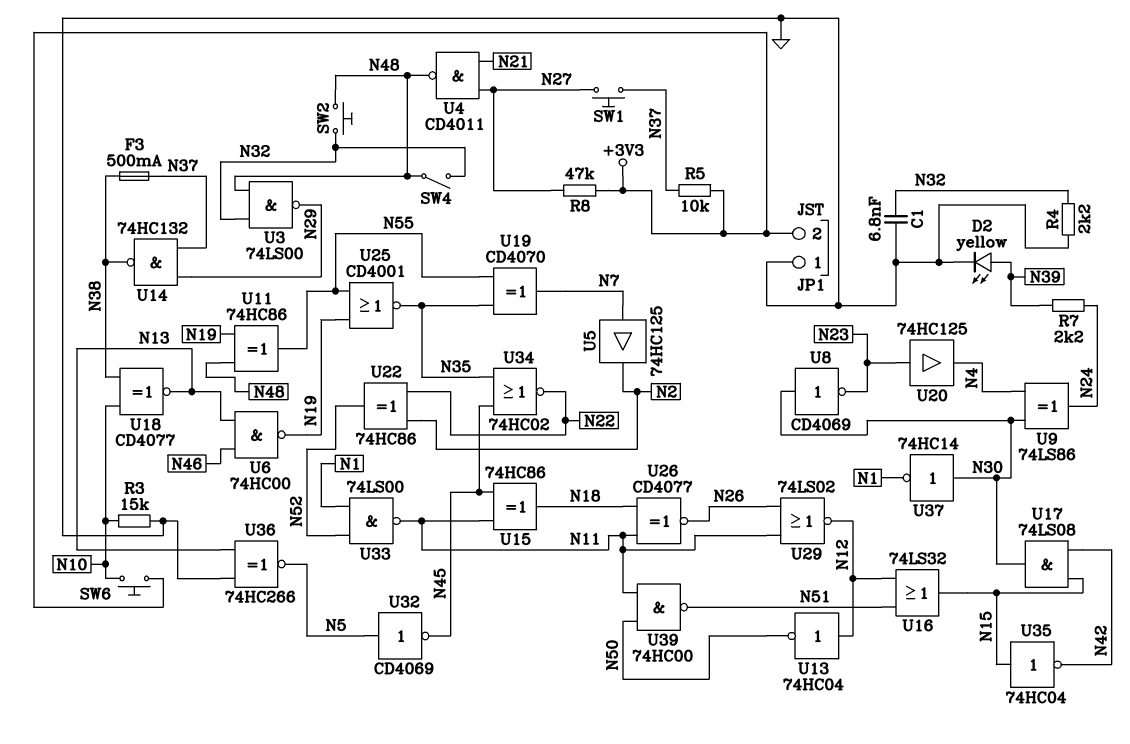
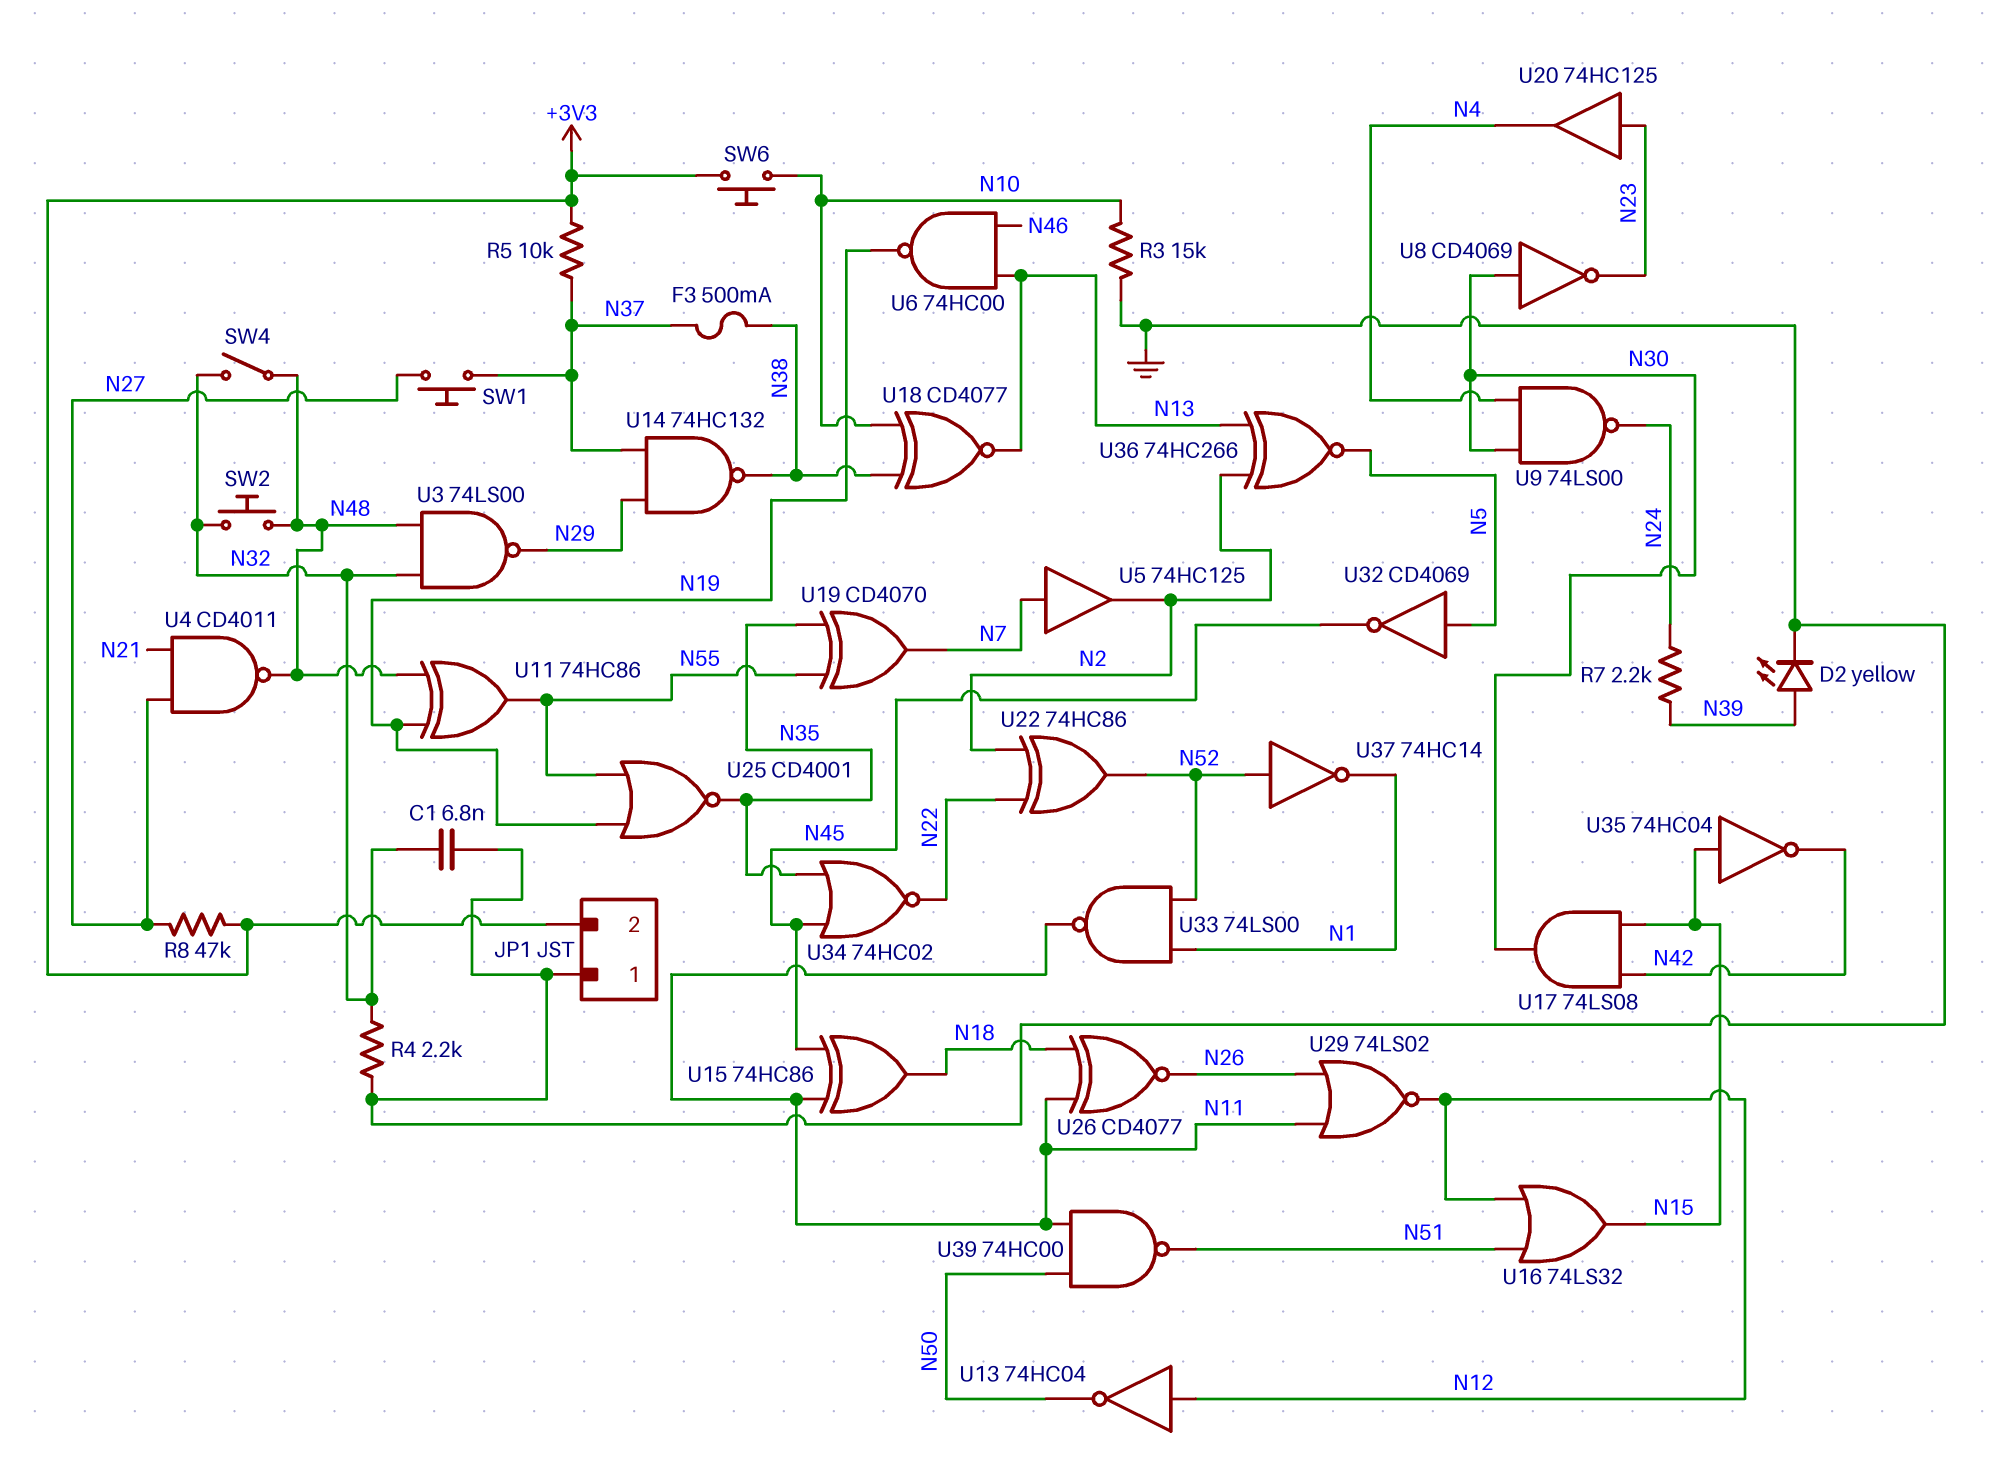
U9: XOR 74LS86 (in N4, in N30, out N24) -> NAND 74LS00 (in N4, in N30, out N24)
U36: XNOR 74HC266 (in GND, in N13, out N5) -> XNOR 74HC266 (in N2, in N13, out N5)
U37: NOT 74HC14 (in N30, out N1) -> NOT 74HC14 (in N52, out N1)

